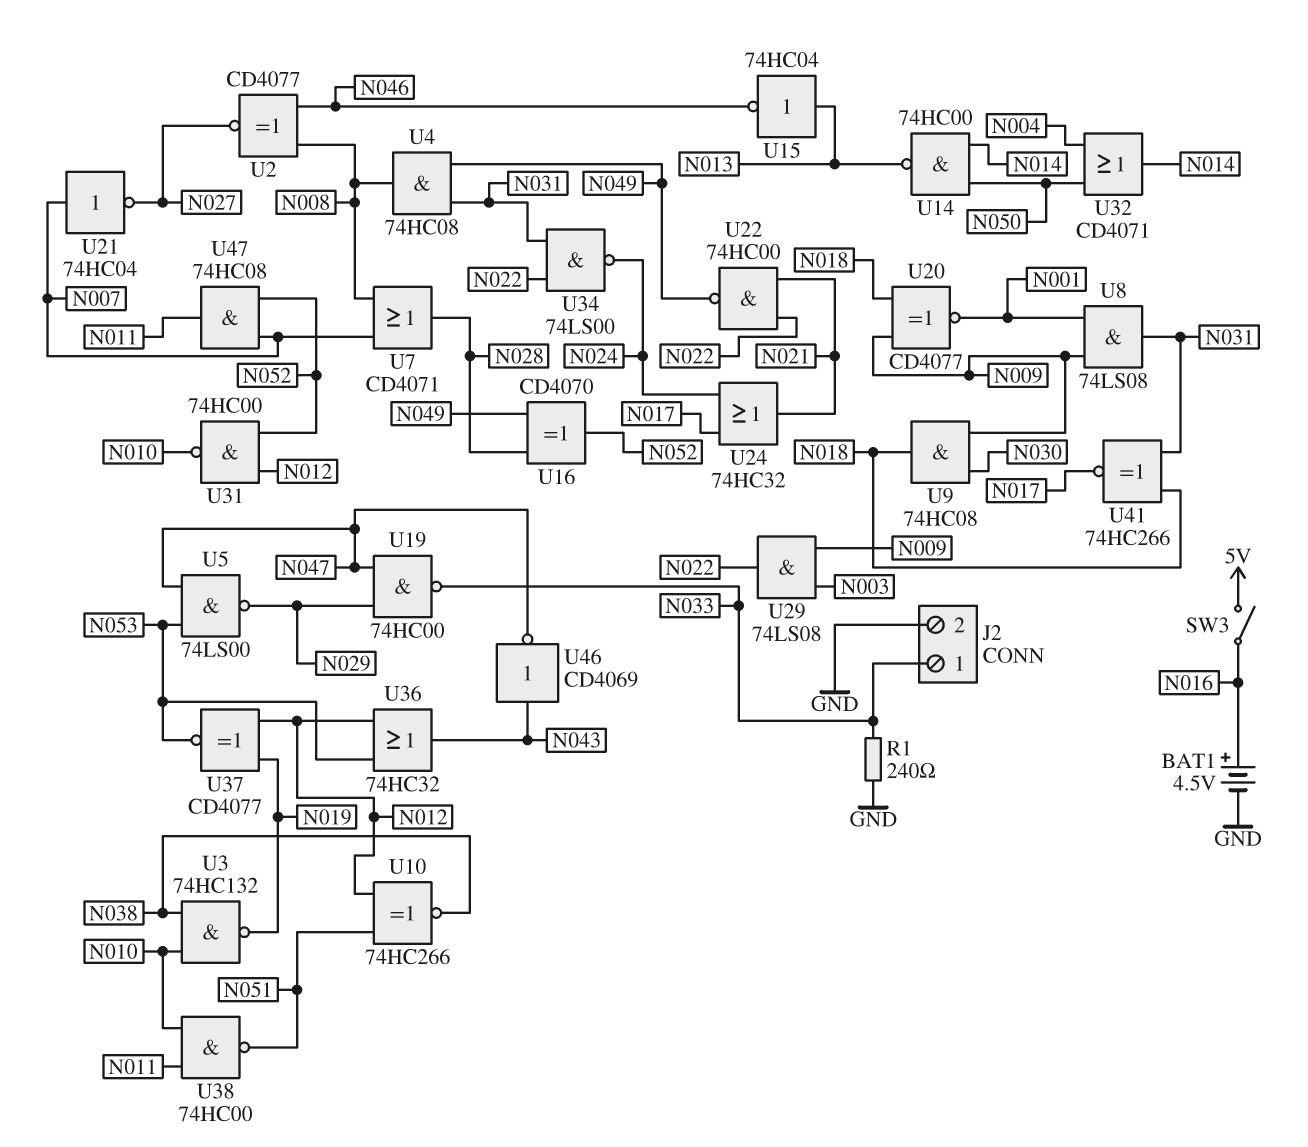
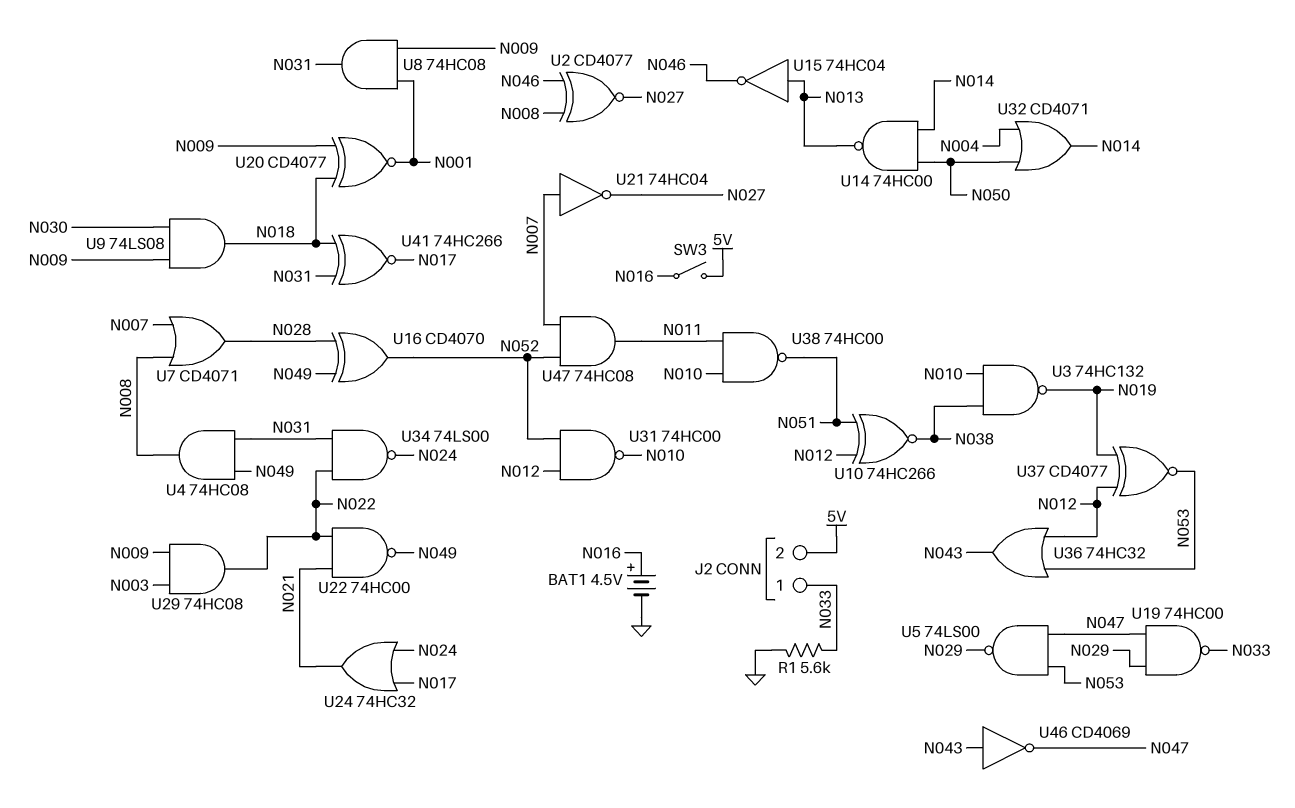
J2 pin 2: GND -> 5V
R1: 240 (GND, N033) -> 5.6k (GND, N033)
U8: AND 74LS08 (in N001, in N009, out N031) -> AND 74HC08 (in N001, in N009, out N031)
U9: AND 74HC08 (in N009, in N030, out N018) -> AND 74LS08 (in N009, in N030, out N018)
U29: AND 74LS08 (in N003, in N009, out N022) -> AND 74HC08 (in N003, in N009, out N022)

